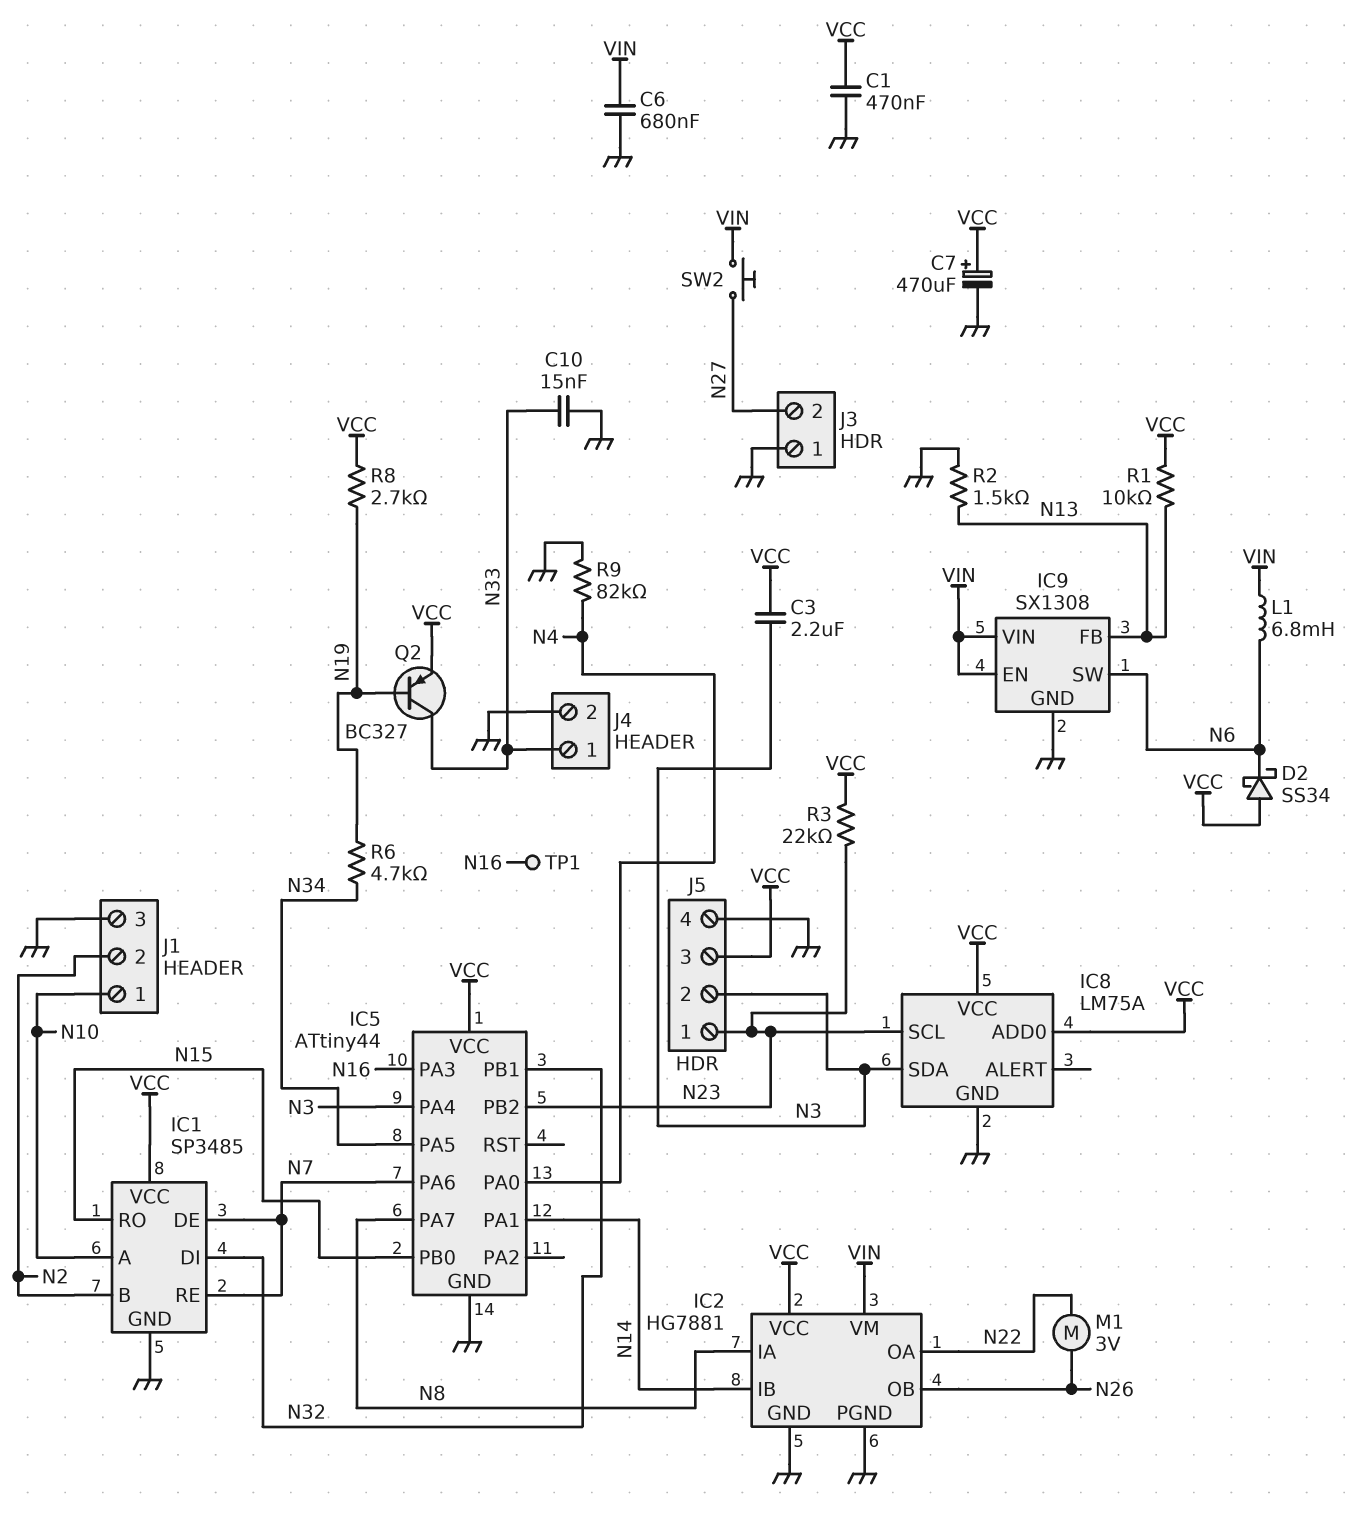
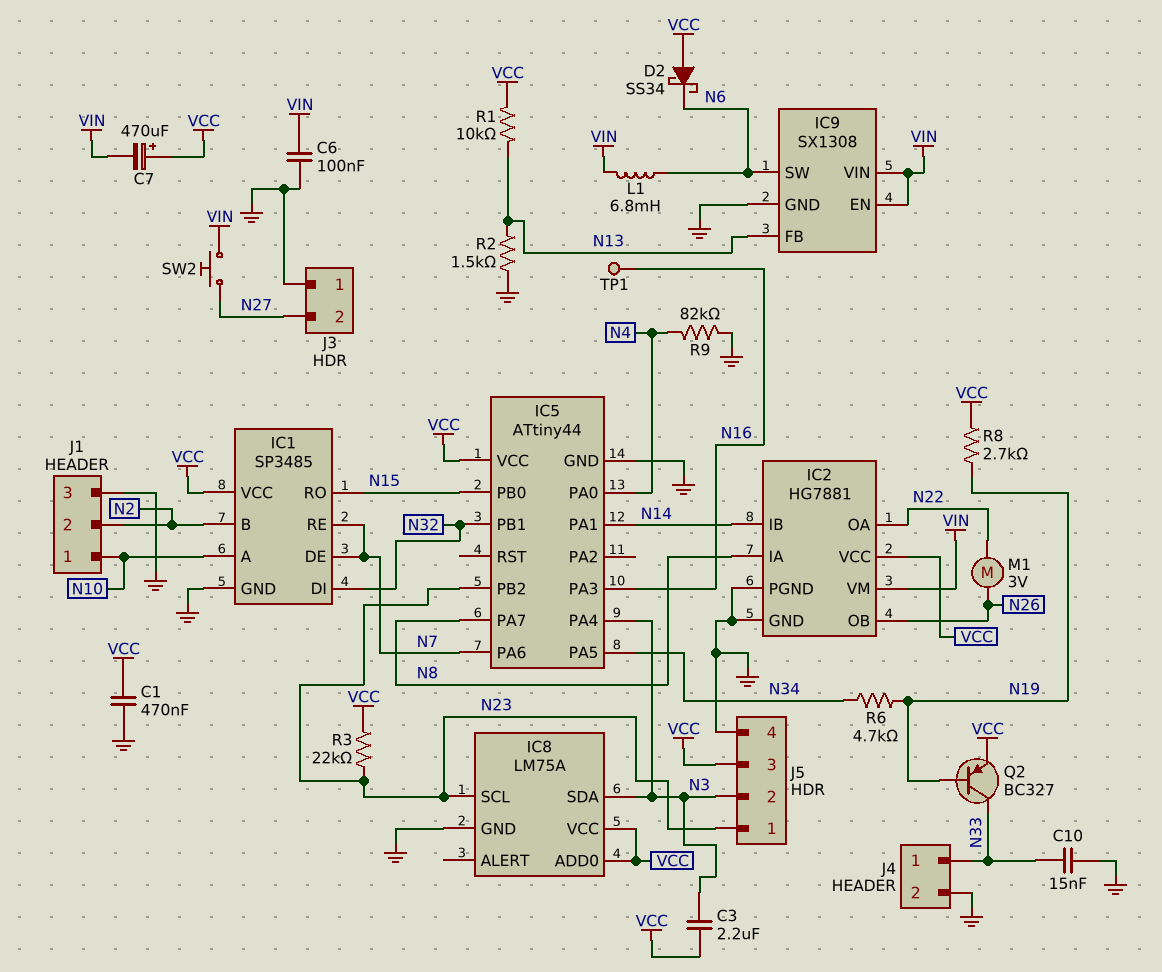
C6: 680nF (GND, VIN) -> 100nF (GND, VIN)
C7: 470uF (plus VCC, minus GND) -> 470uF (plus VCC, minus VIN)

